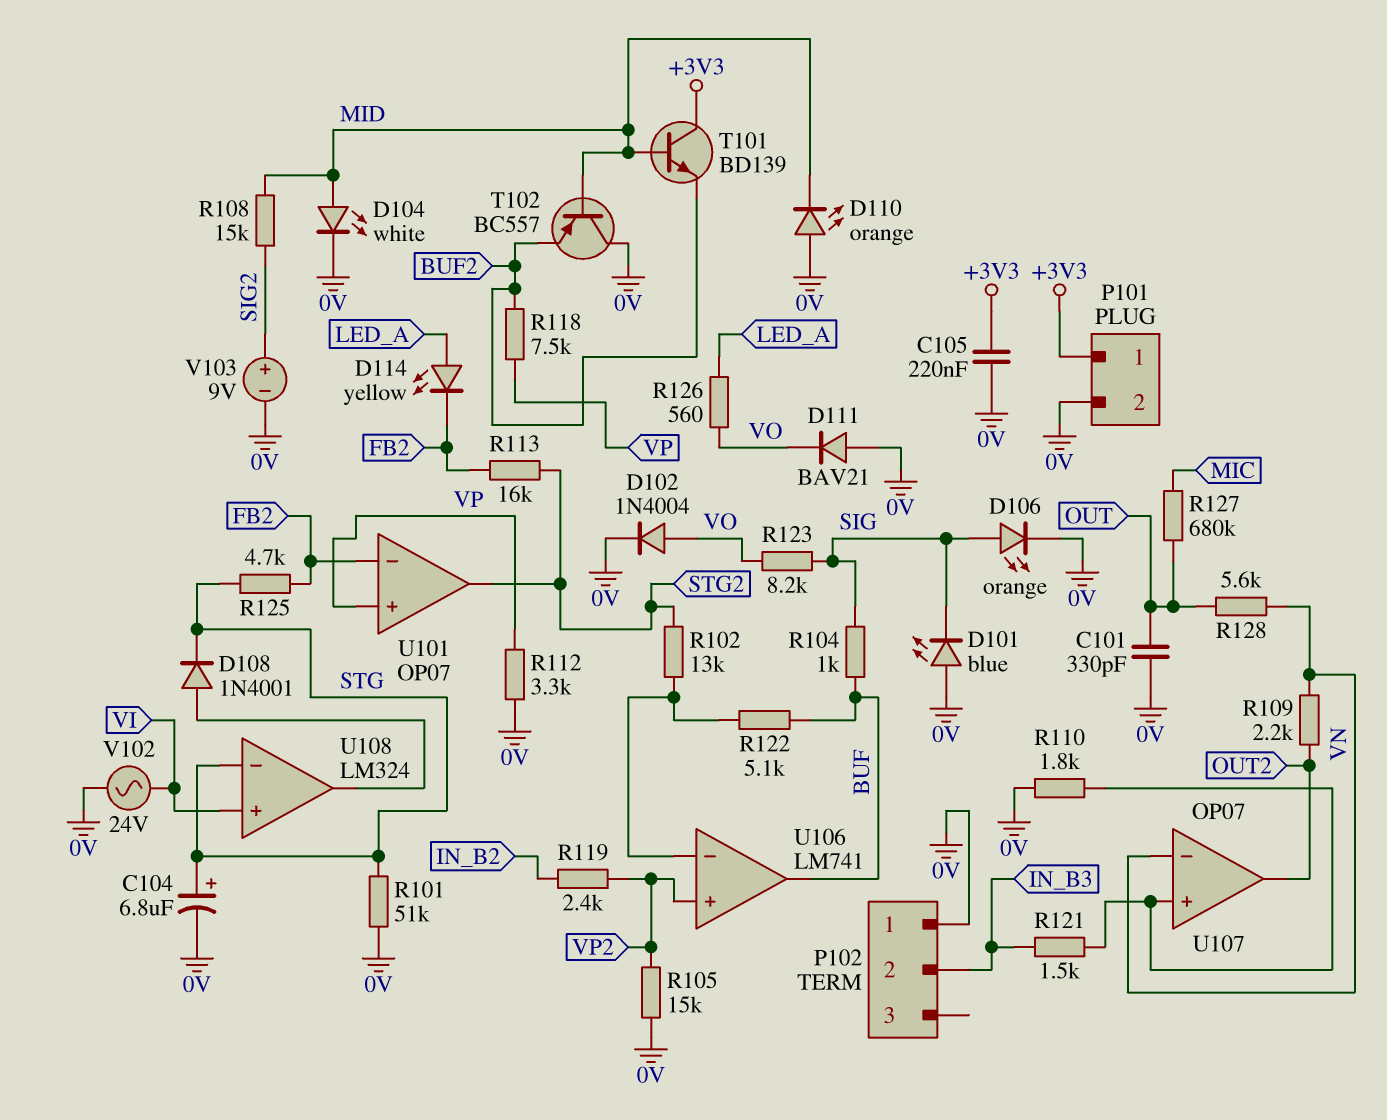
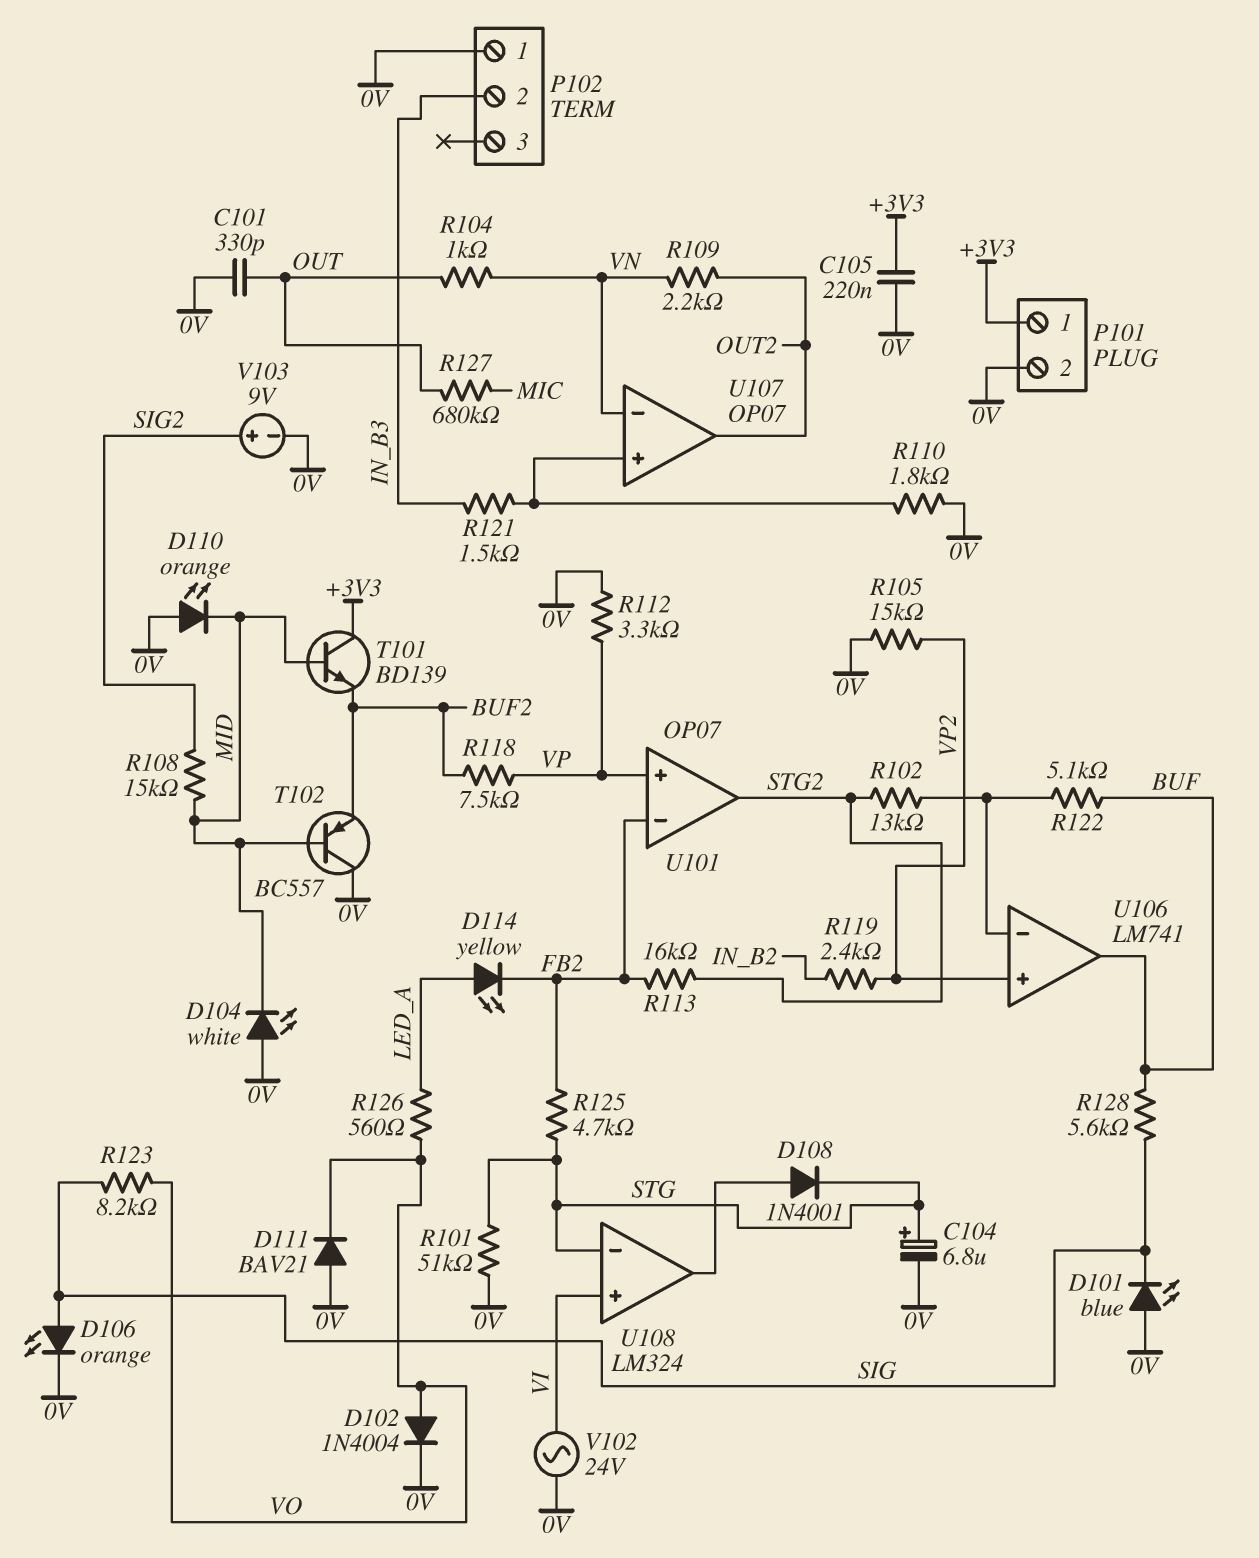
D104: LED white (A MID, K 0V) -> LED white (A 0V, K MID)
R104: 1k (BUF, SIG) -> 1k (OUT, VN)
R128: 5.6k (OUT, VN) -> 5.6k (BUF, SIG)

